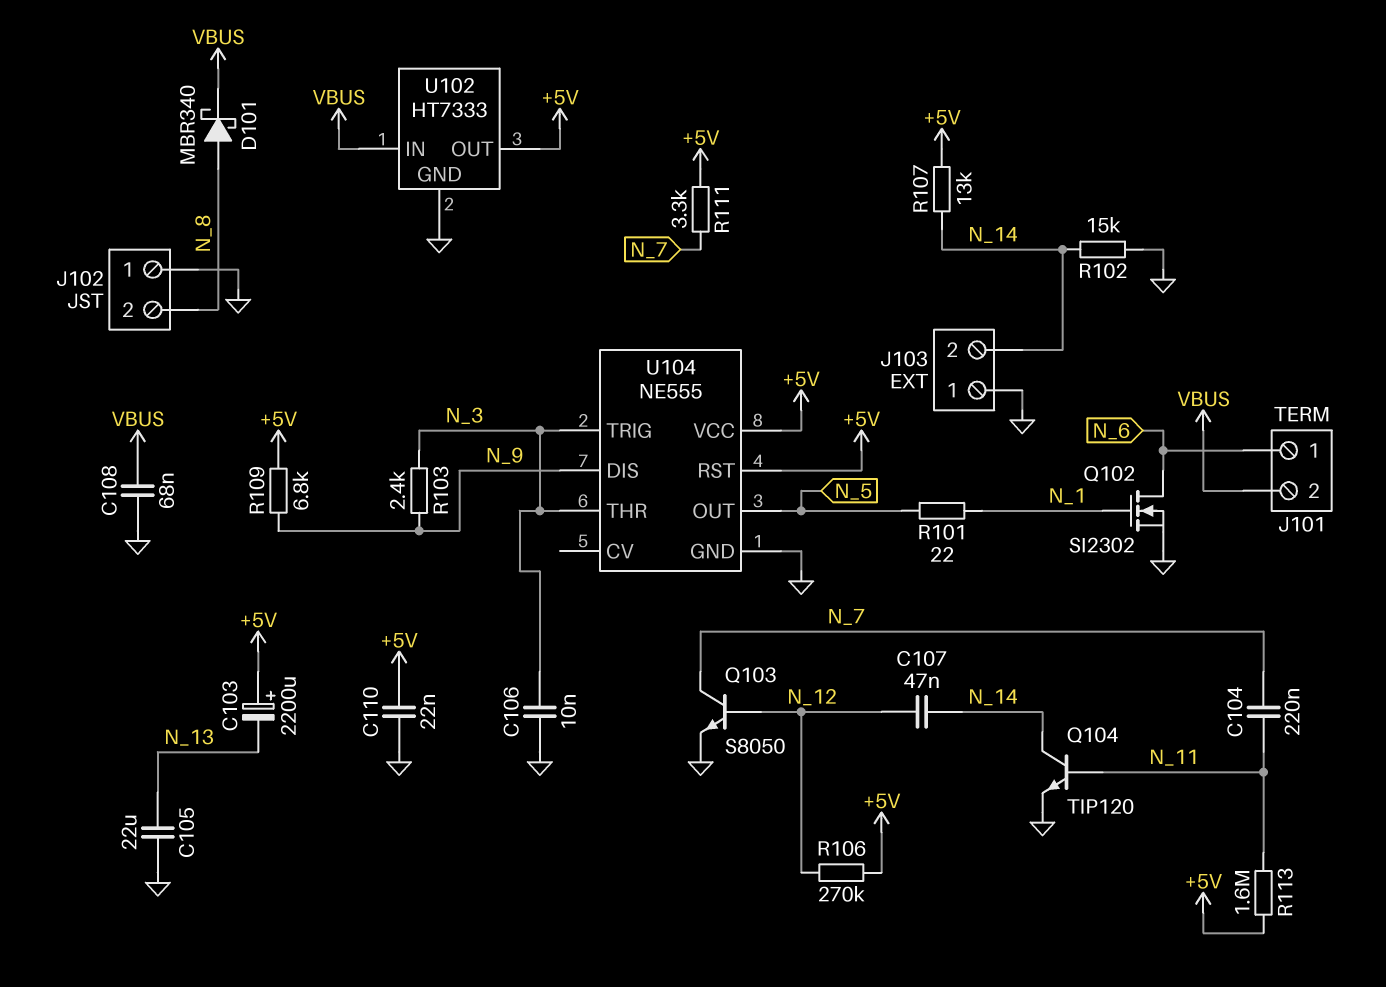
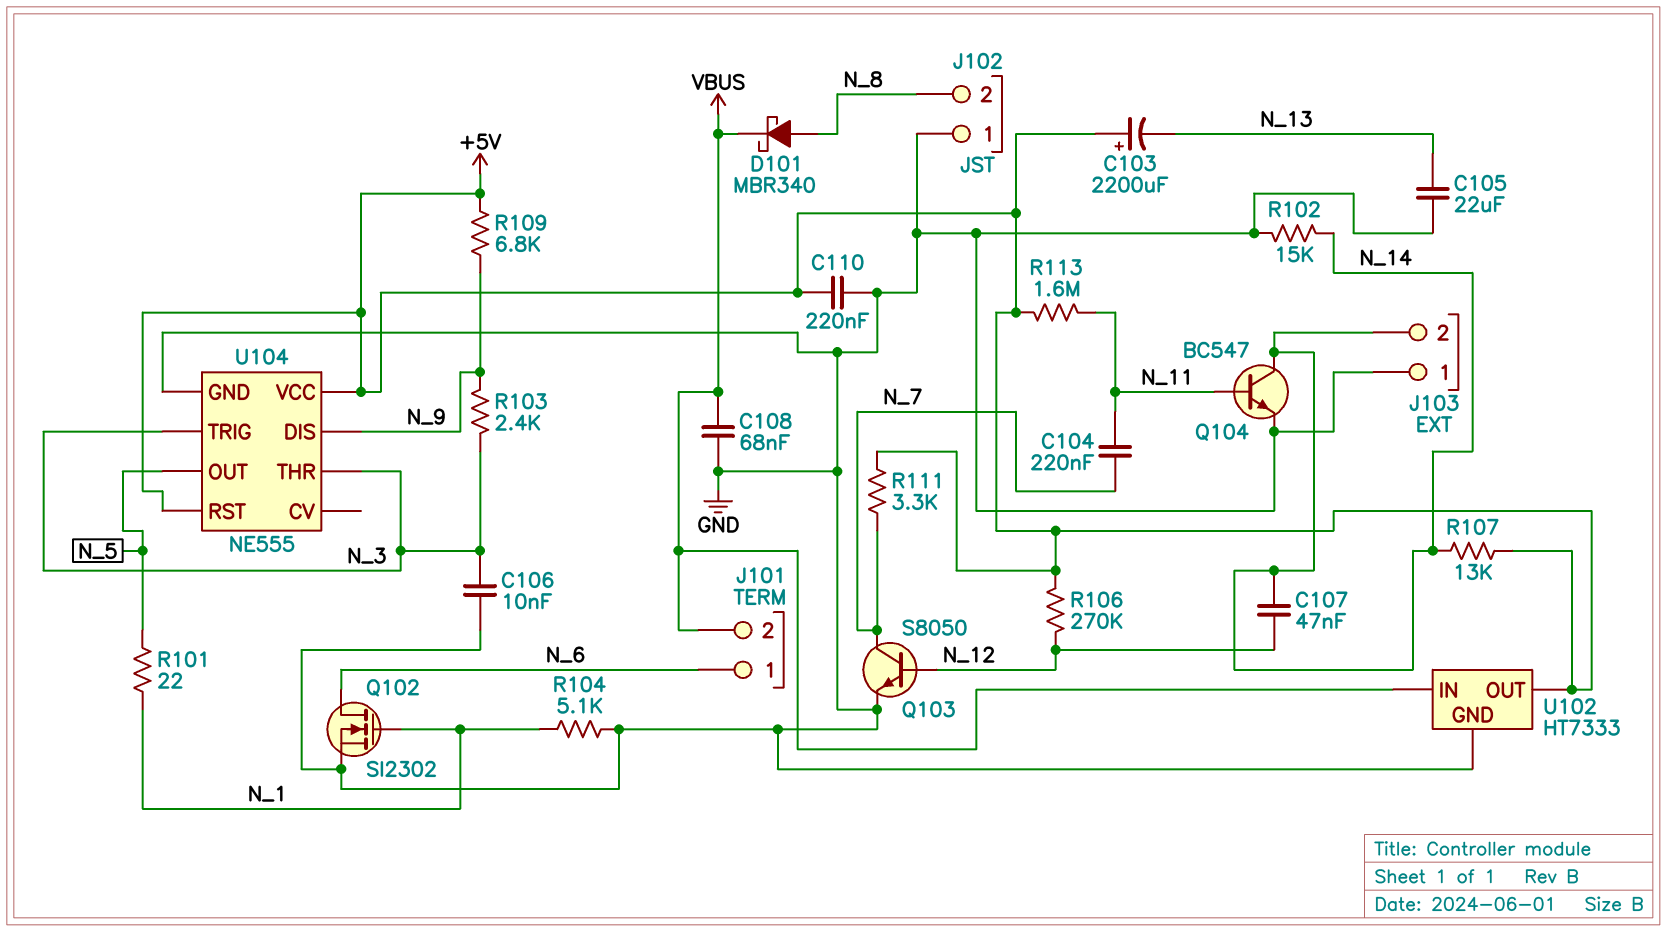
C110: 22nF (+5V, GND) -> 220nF (+5V, GND)
Q104: NPN TIP120 (B N_11, C N_14, E GND) -> NPN BC547 (B N_11, C N_14, E GND)
R104: none -> 5.1k (GND, N_1)

